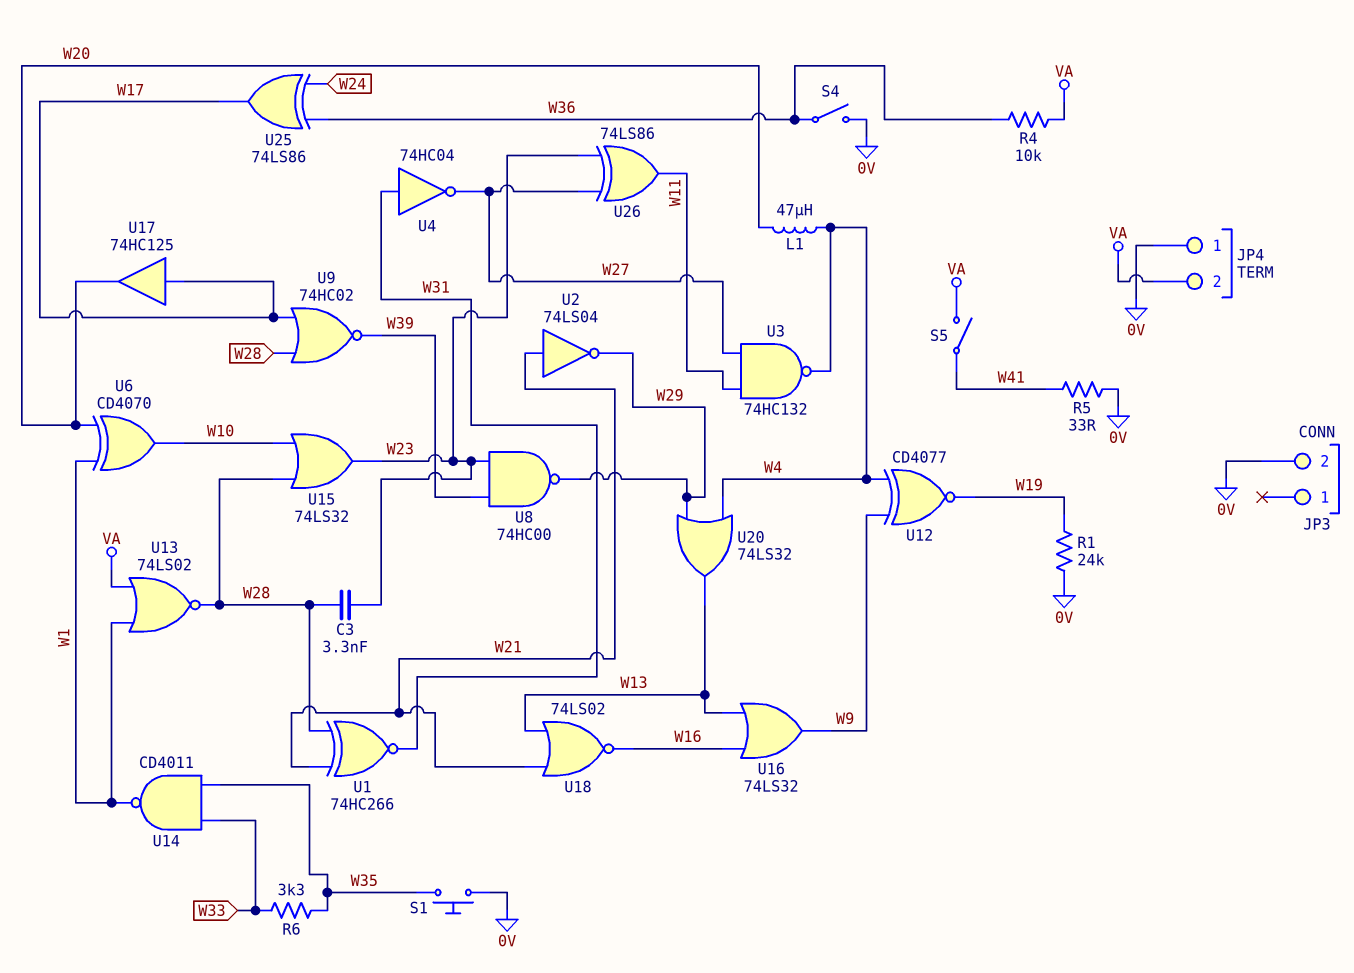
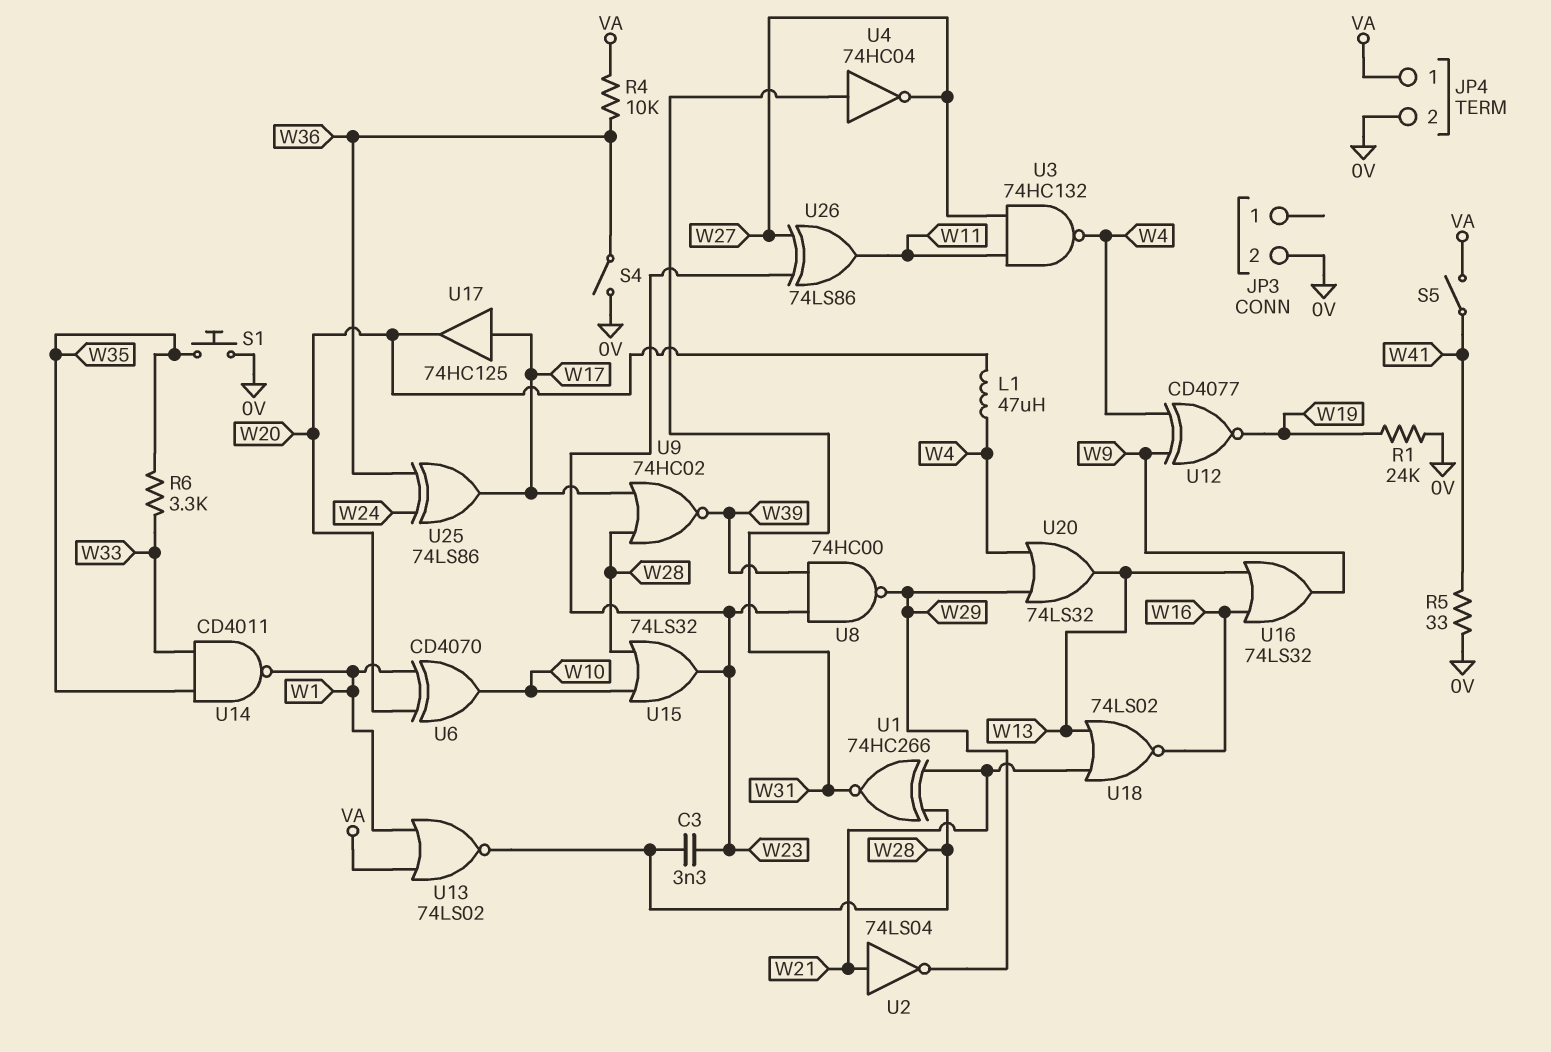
JP4 pin 1: 0V -> VA
JP4 pin 2: VA -> 0V

